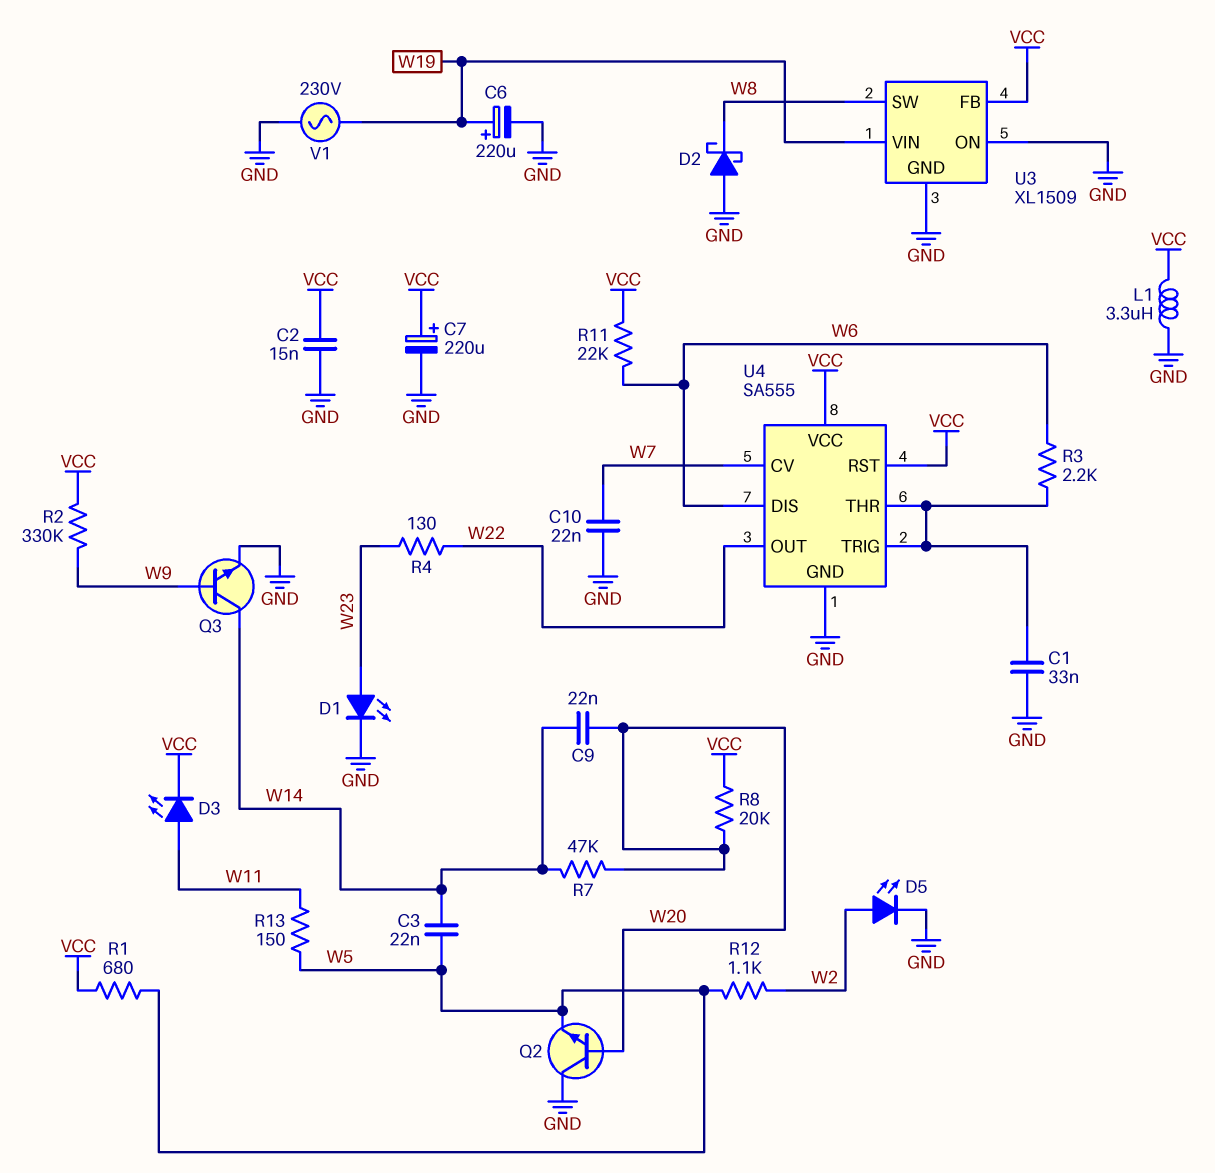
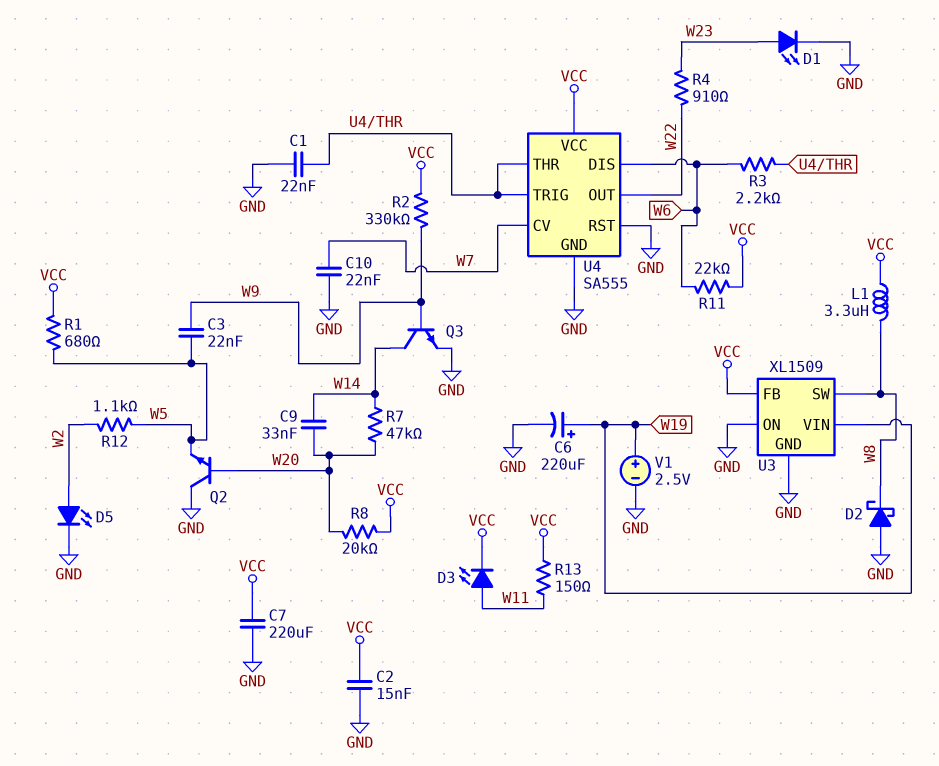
C1: 33nF (GND, U4/THR) -> 22nF (GND, U4/THR)
C3: 22nF (W5, W14) -> 22nF (W5, W9)
C7: 220uF (plus VCC, minus GND) -> 220uF (GND, VCC)
C9: 22nF (W14, W20) -> 33nF (W14, W20)
L1: 3.3uH (GND, VCC) -> 3.3uH (VCC, W8)
R4: 130 (W22, W23) -> 910 (W22, W23)
R13: 150 (W5, W11) -> 150 (VCC, W11)
U4 pin RST: VCC -> GND
V1: AC 230V (GND, W19) -> 2.5V (plus W19, minus GND)

